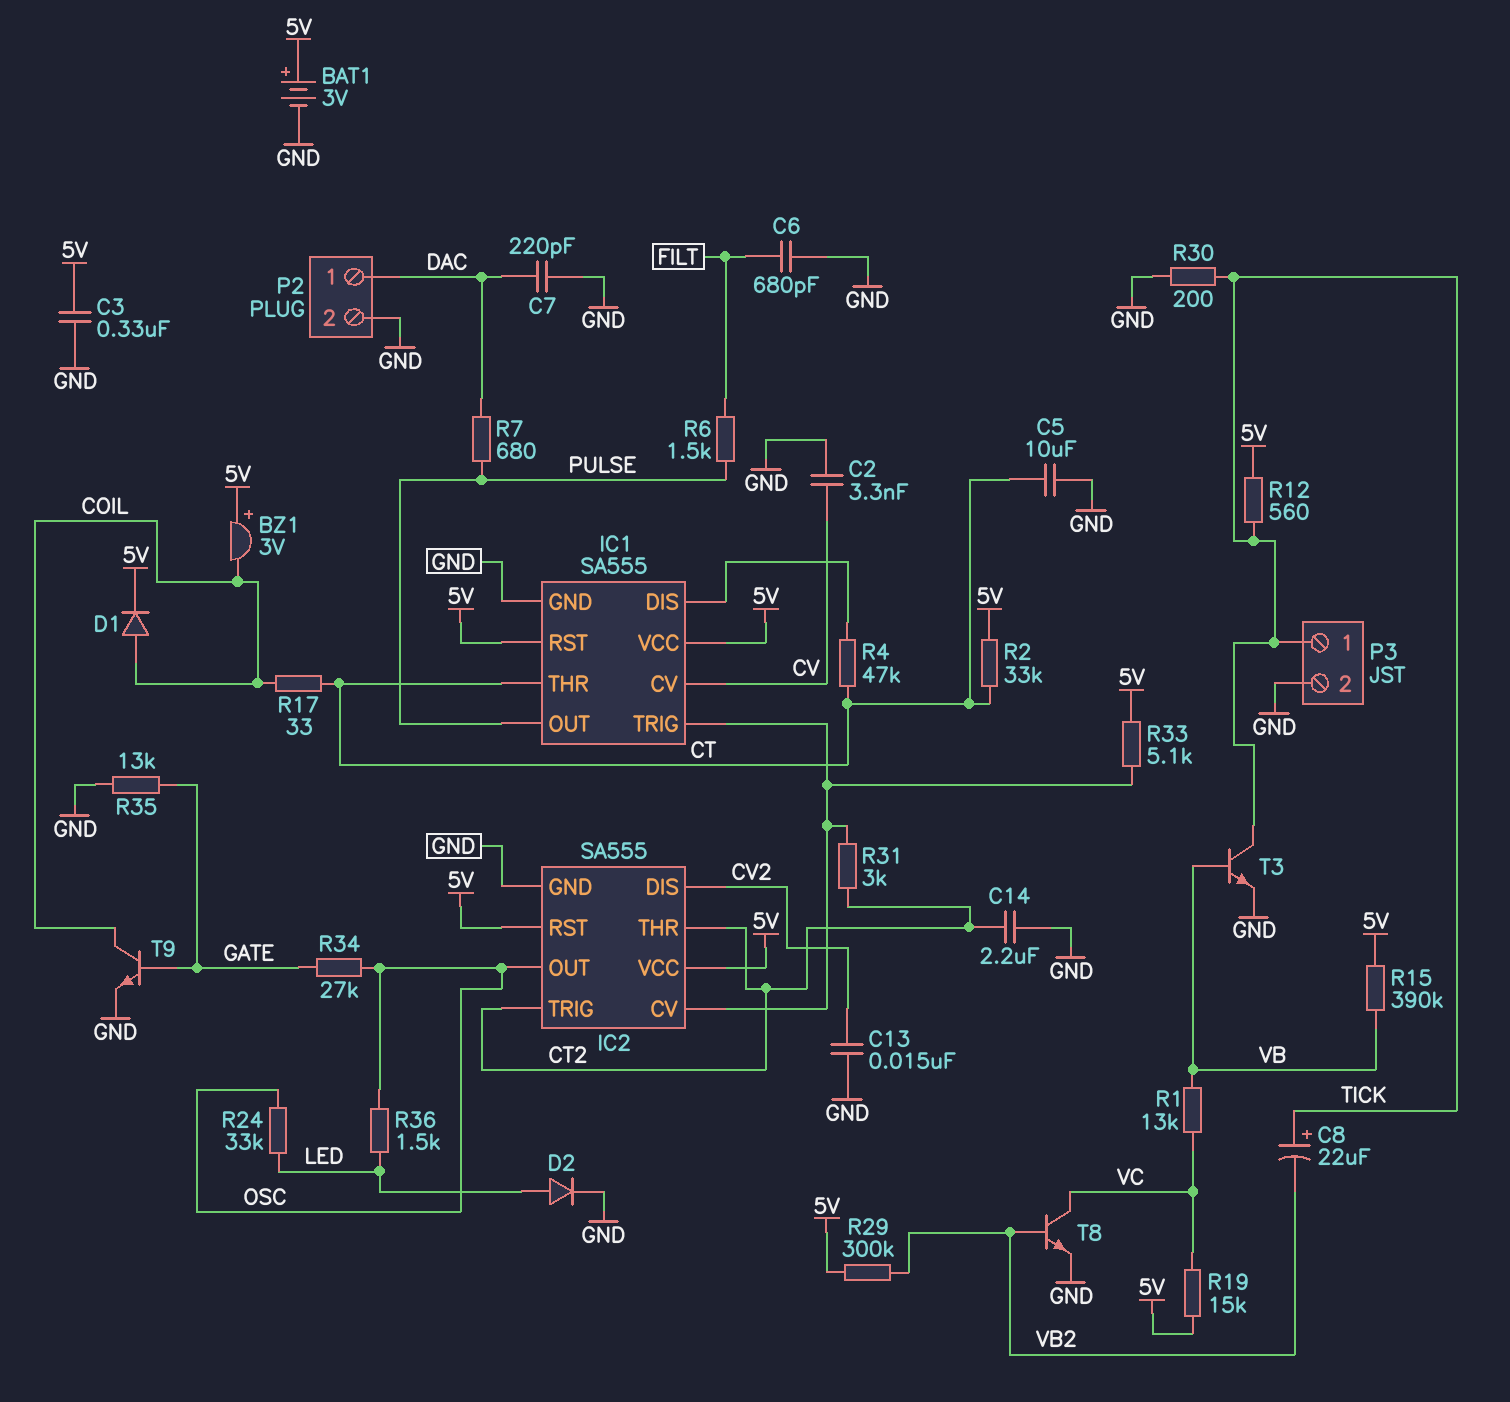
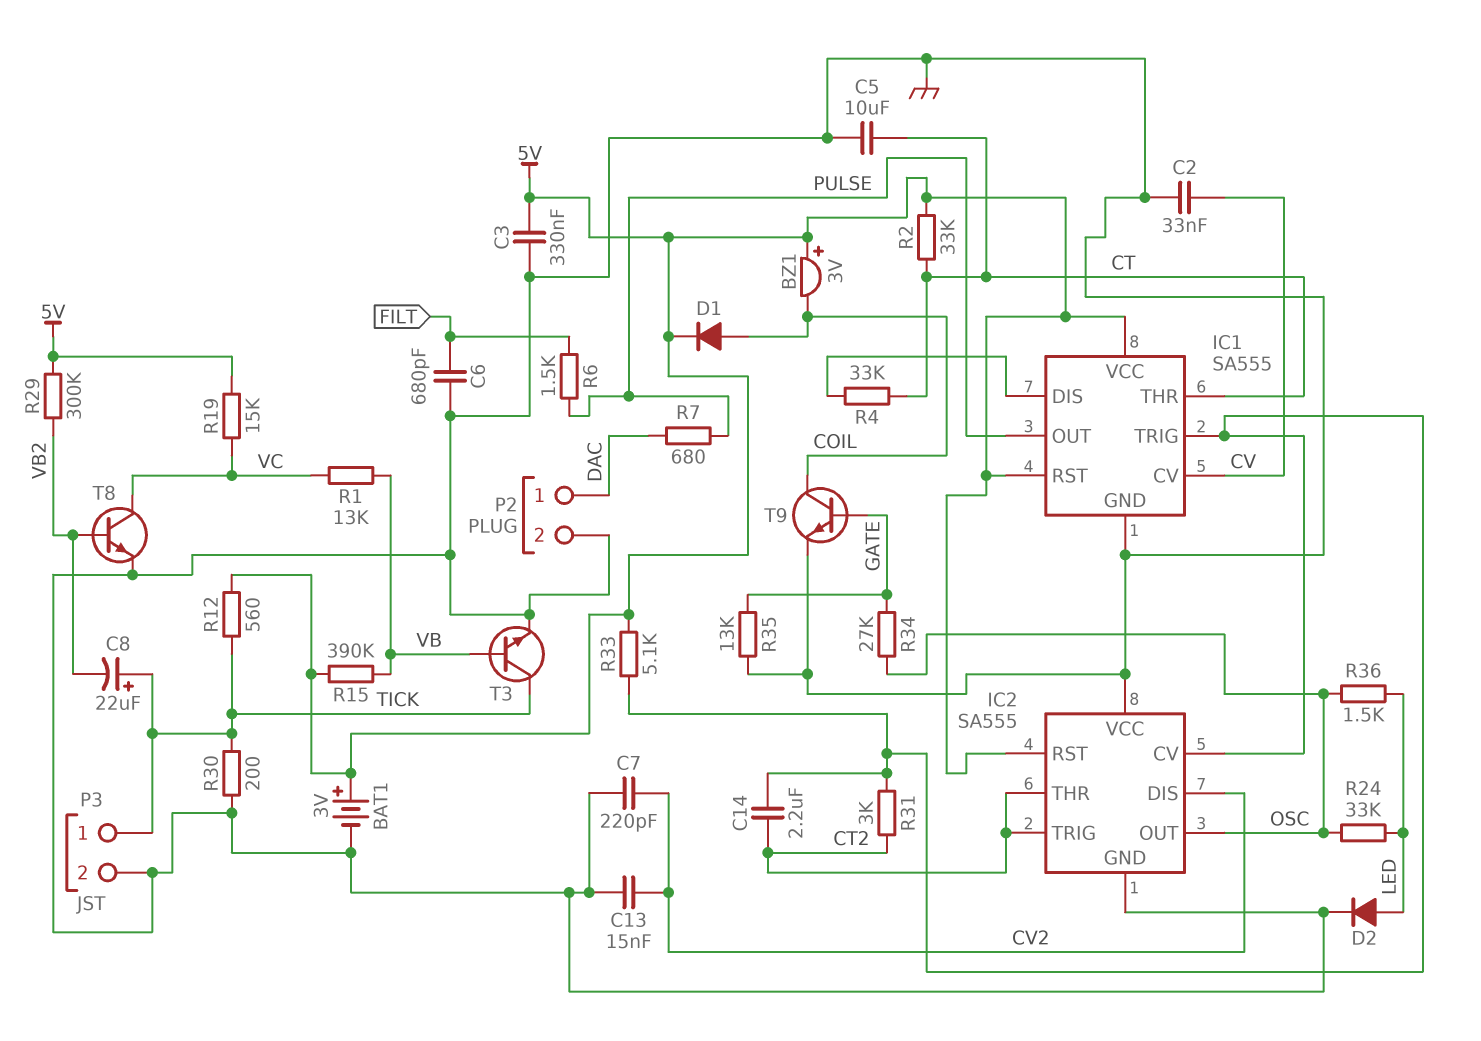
C2: 3.3nF (CV, GND) -> 33nF (CV, GND)
C7: 220pF (DAC, GND) -> 220pF (CV2, GND)
C14: 2.2uF (CT2, GND) -> 2.2uF (CT2, IC1/TRIG)
IC2 pin VCC: 5V -> GND
R4: 47k (CT, IC1/DIS) -> 33k (CT, IC1/DIS)
R17: 33 (COIL, CT) -> none

